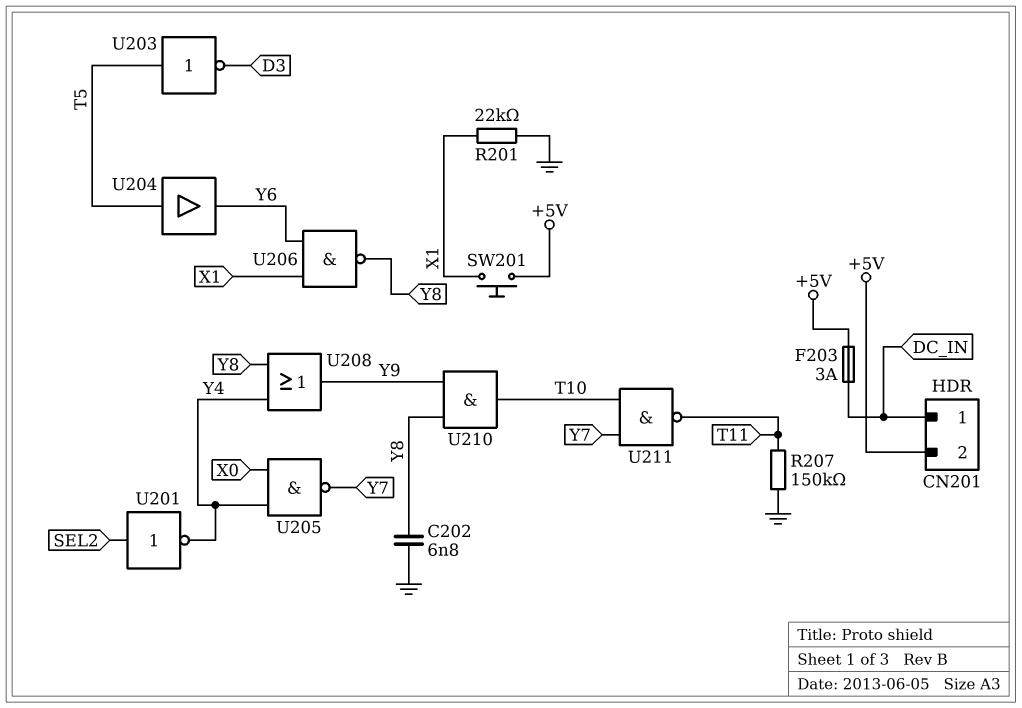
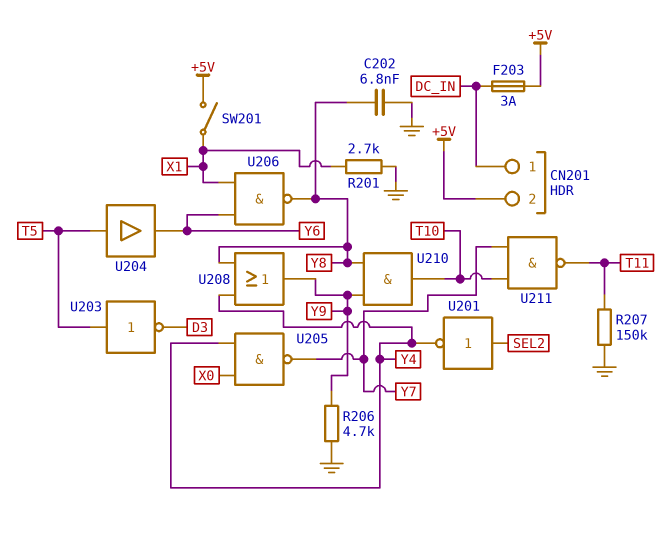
R201: 22k (GND, X1) -> 2.7k (GND, X1)
R206: none -> 4.7k (GND, Y9)
SW201: button (+5V, X1) -> switch (+5V, X1)

